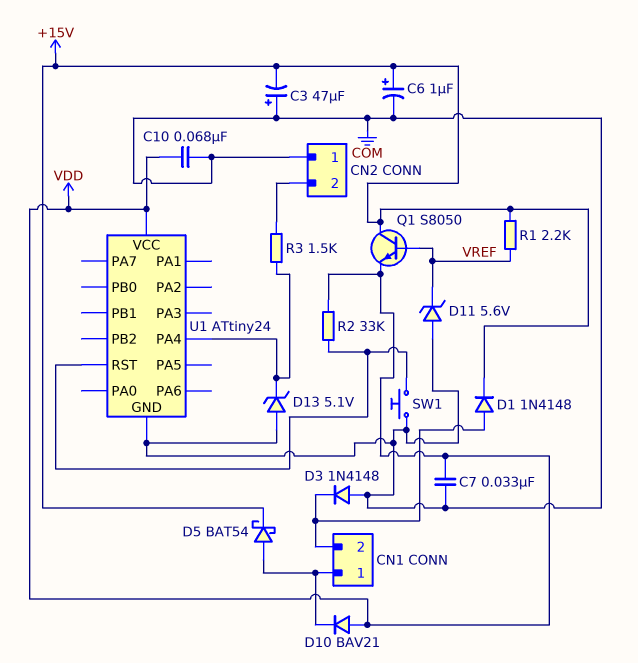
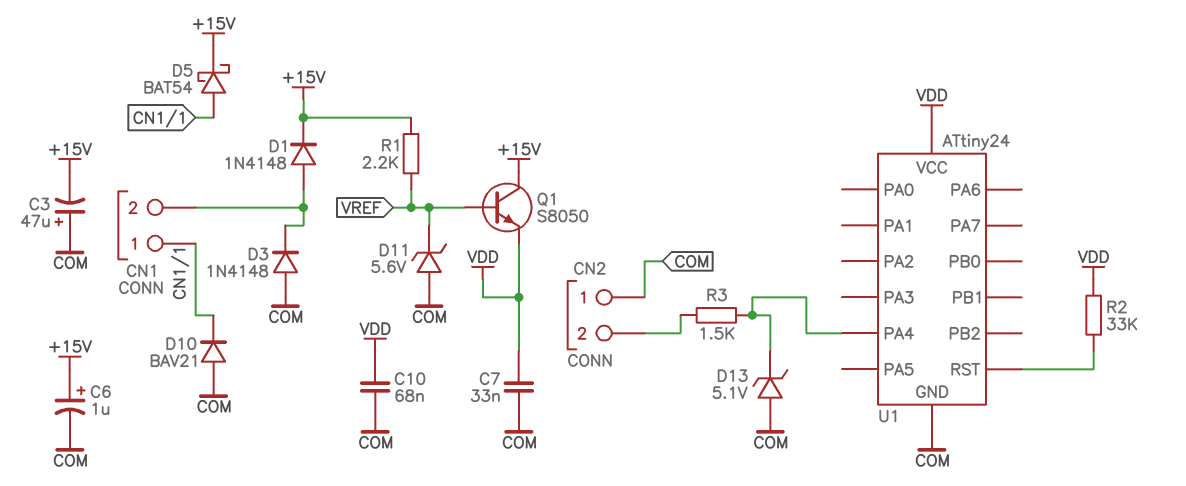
D10: diode BAV21 (A VDD, K CN1/1) -> diode BAV21 (A COM, K CN1/1)
SW1: button (COM, U1/RST) -> none

